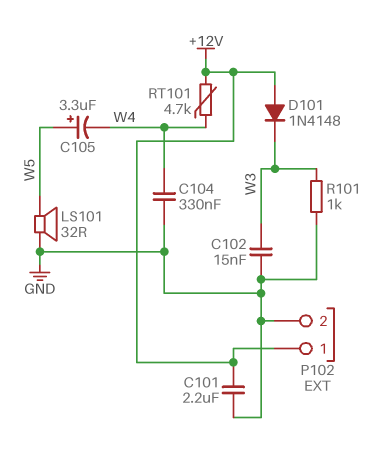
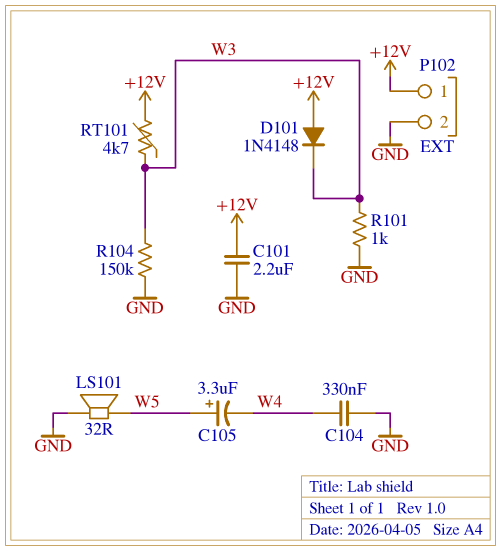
C102: 15nF (GND, W3) -> none
R104: none -> 150k (GND, W3)
RT101: 4.7k (+12V, W4) -> 4.7k (+12V, W3)

